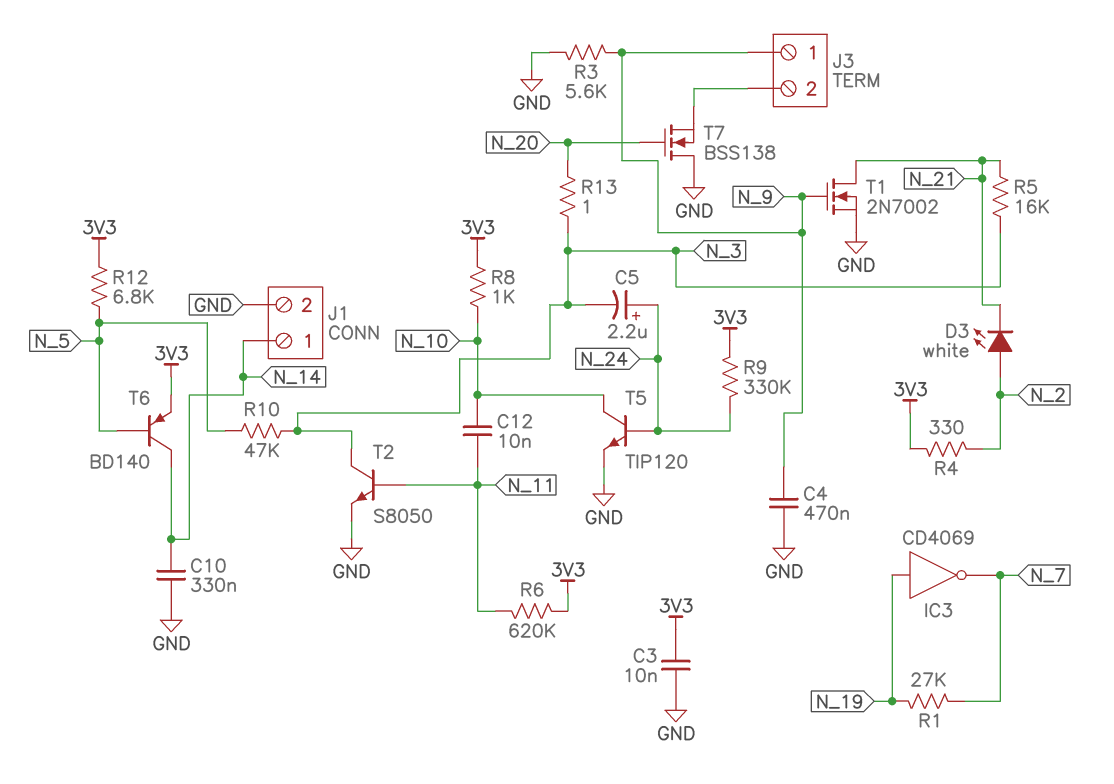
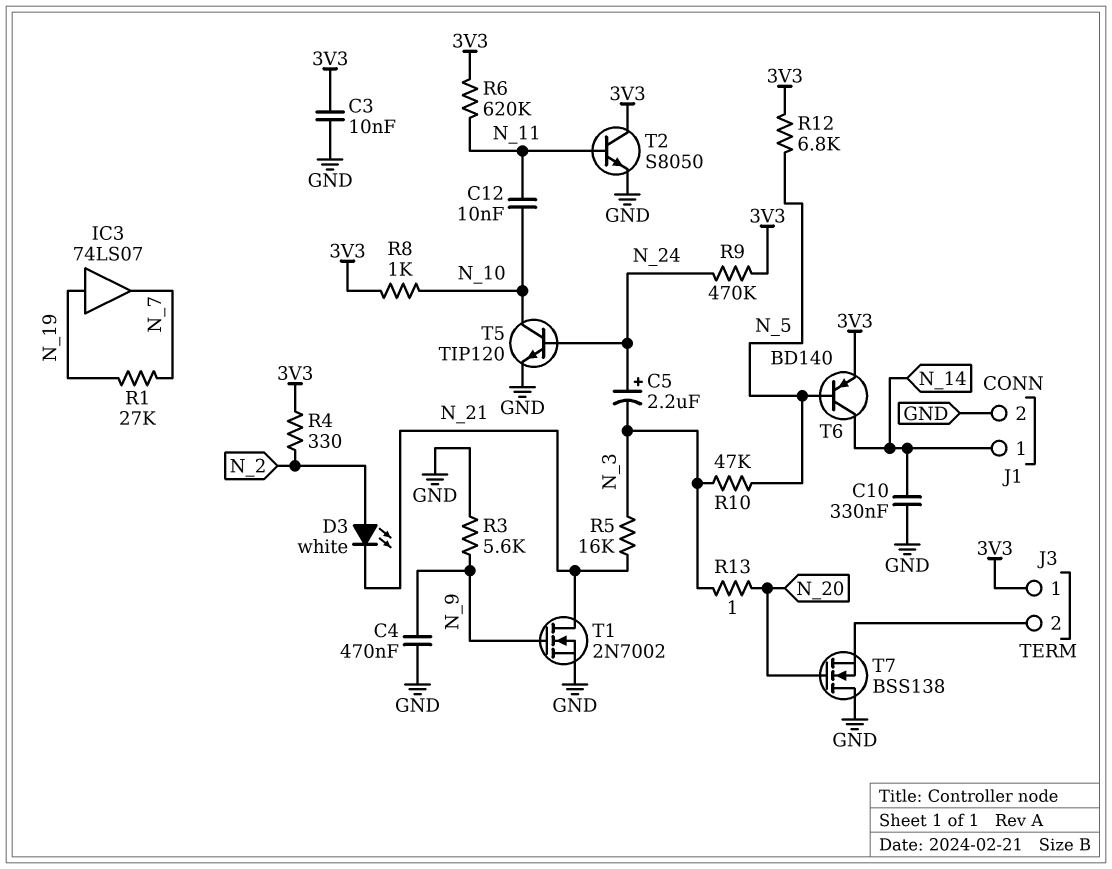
IC3: NOT CD4069 (in N_19, out N_7) -> buffer 74LS07 (in N_19, out N_7)
J3 pin 1: N_9 -> 3V3
R9: 330k (3V3, N_24) -> 470k (3V3, N_24)
T2: NPN S8050 (B N_11, C N_3, E GND) -> NPN S8050 (B N_11, C 3V3, E GND)

